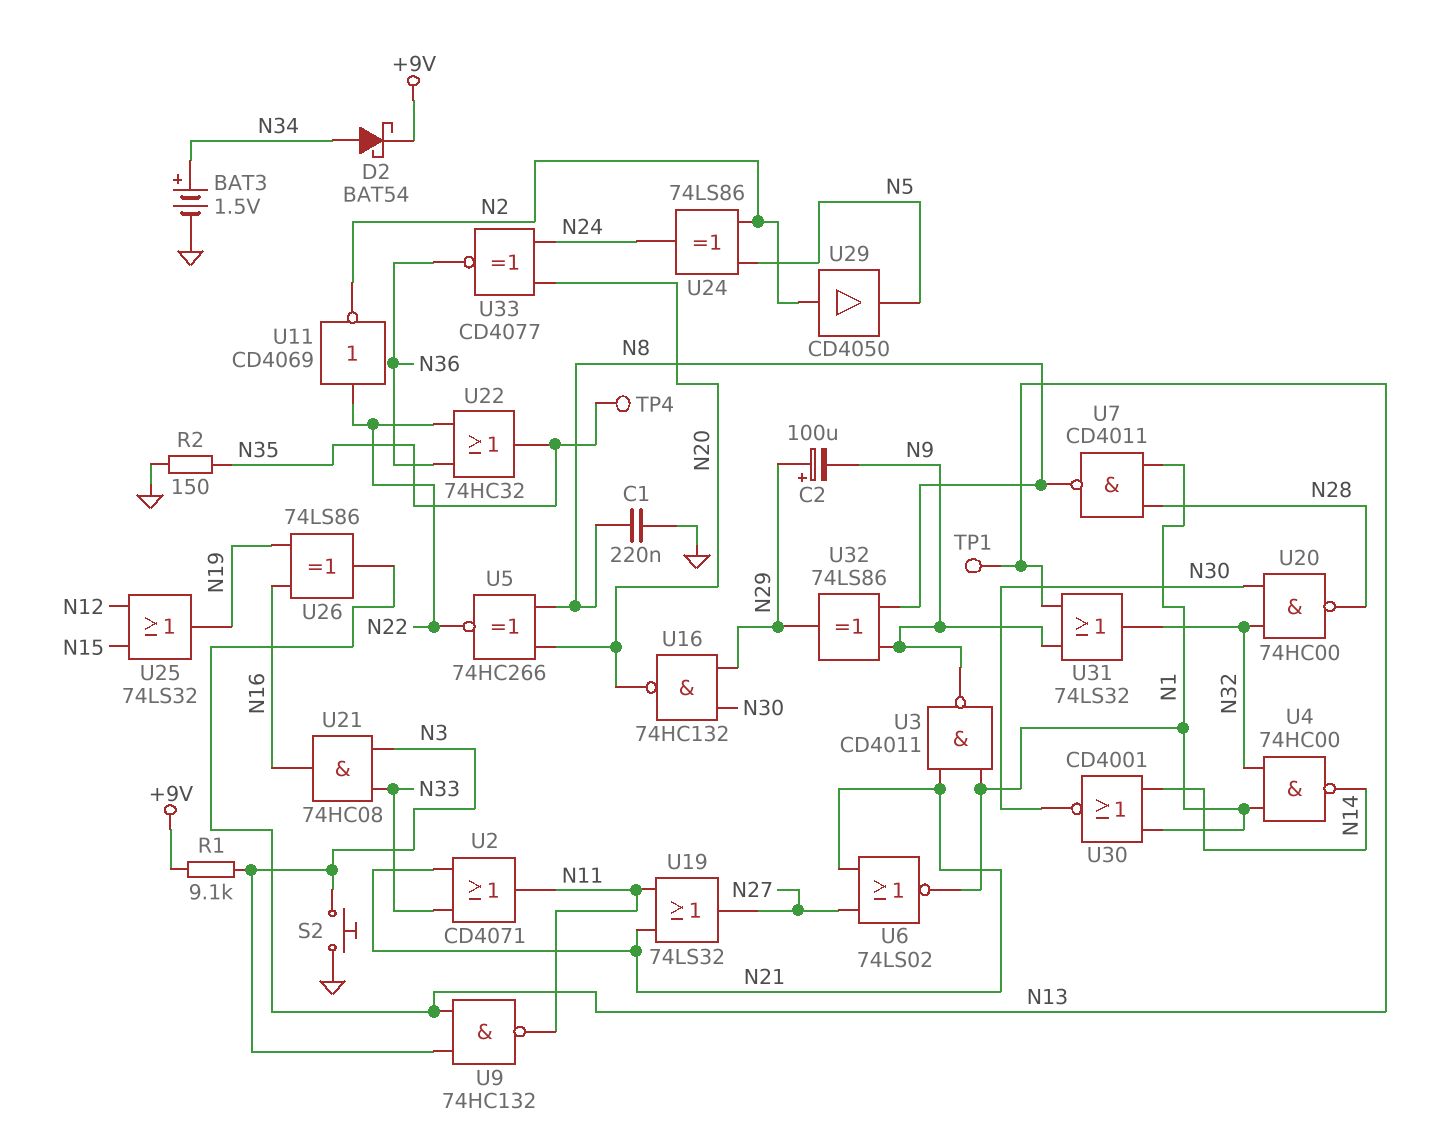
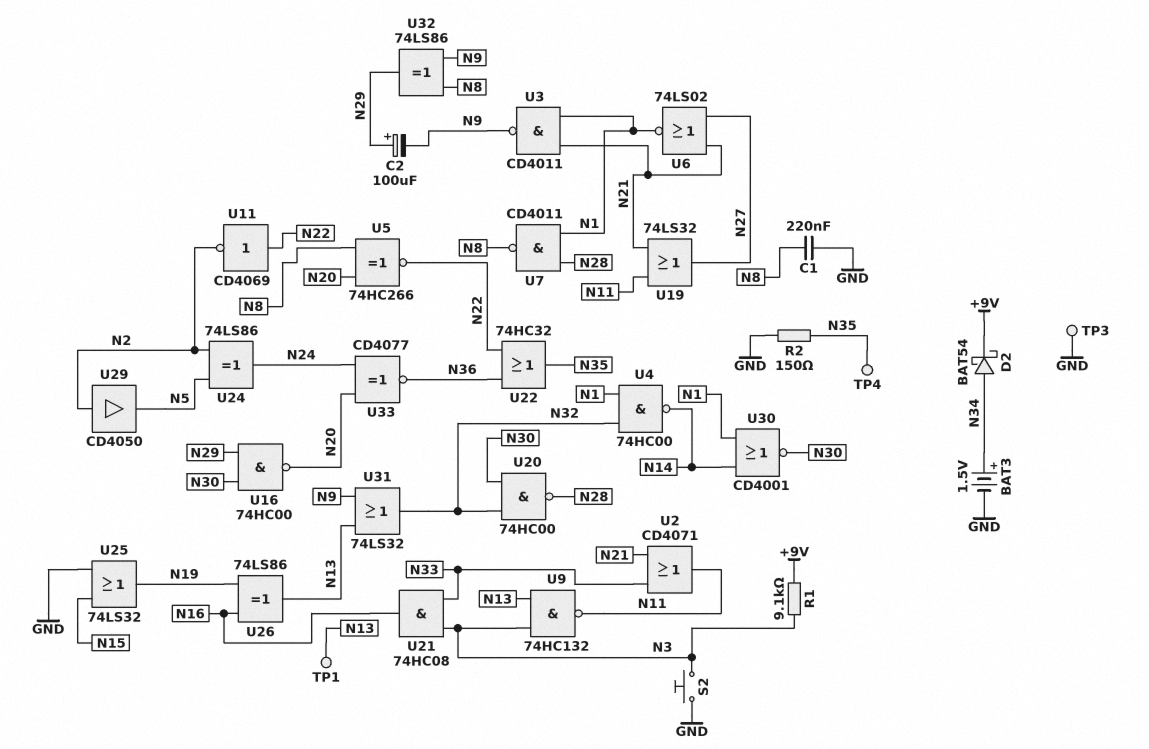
TP3: none -> test point (GND)
U16: NAND 74HC132 (in N29, in N30, out N20) -> NAND 74HC00 (in N29, in N30, out N20)
U25: OR 74LS32 (in N12, in N15, out N19) -> OR 74LS32 (in GND, in N15, out N19)

